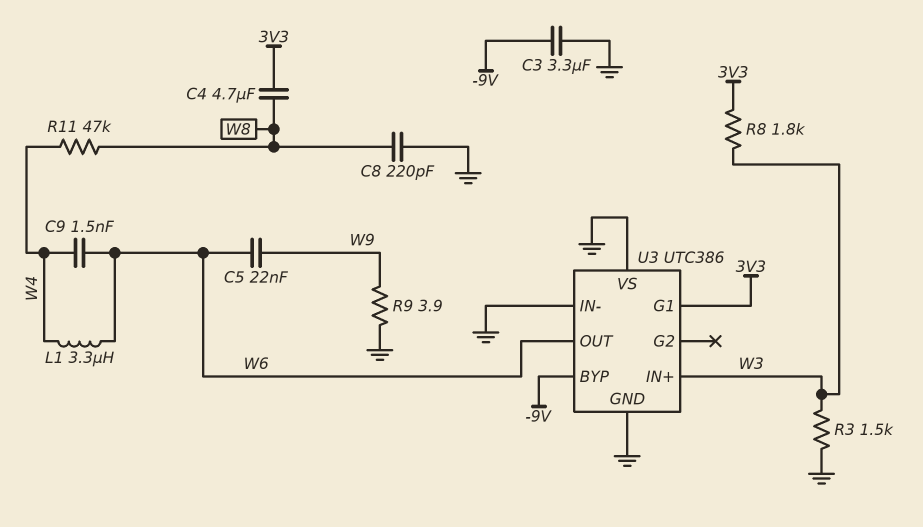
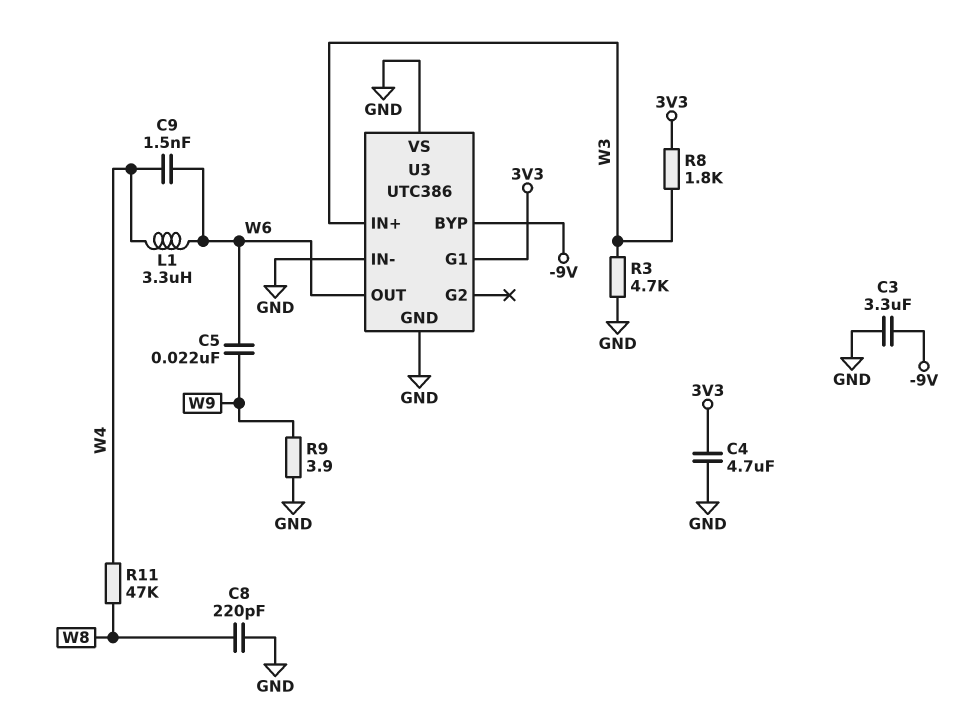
C4: 4.7uF (3V3, W8) -> 4.7uF (3V3, GND)
R3: 1.5k (GND, W3) -> 4.7k (GND, W3)

